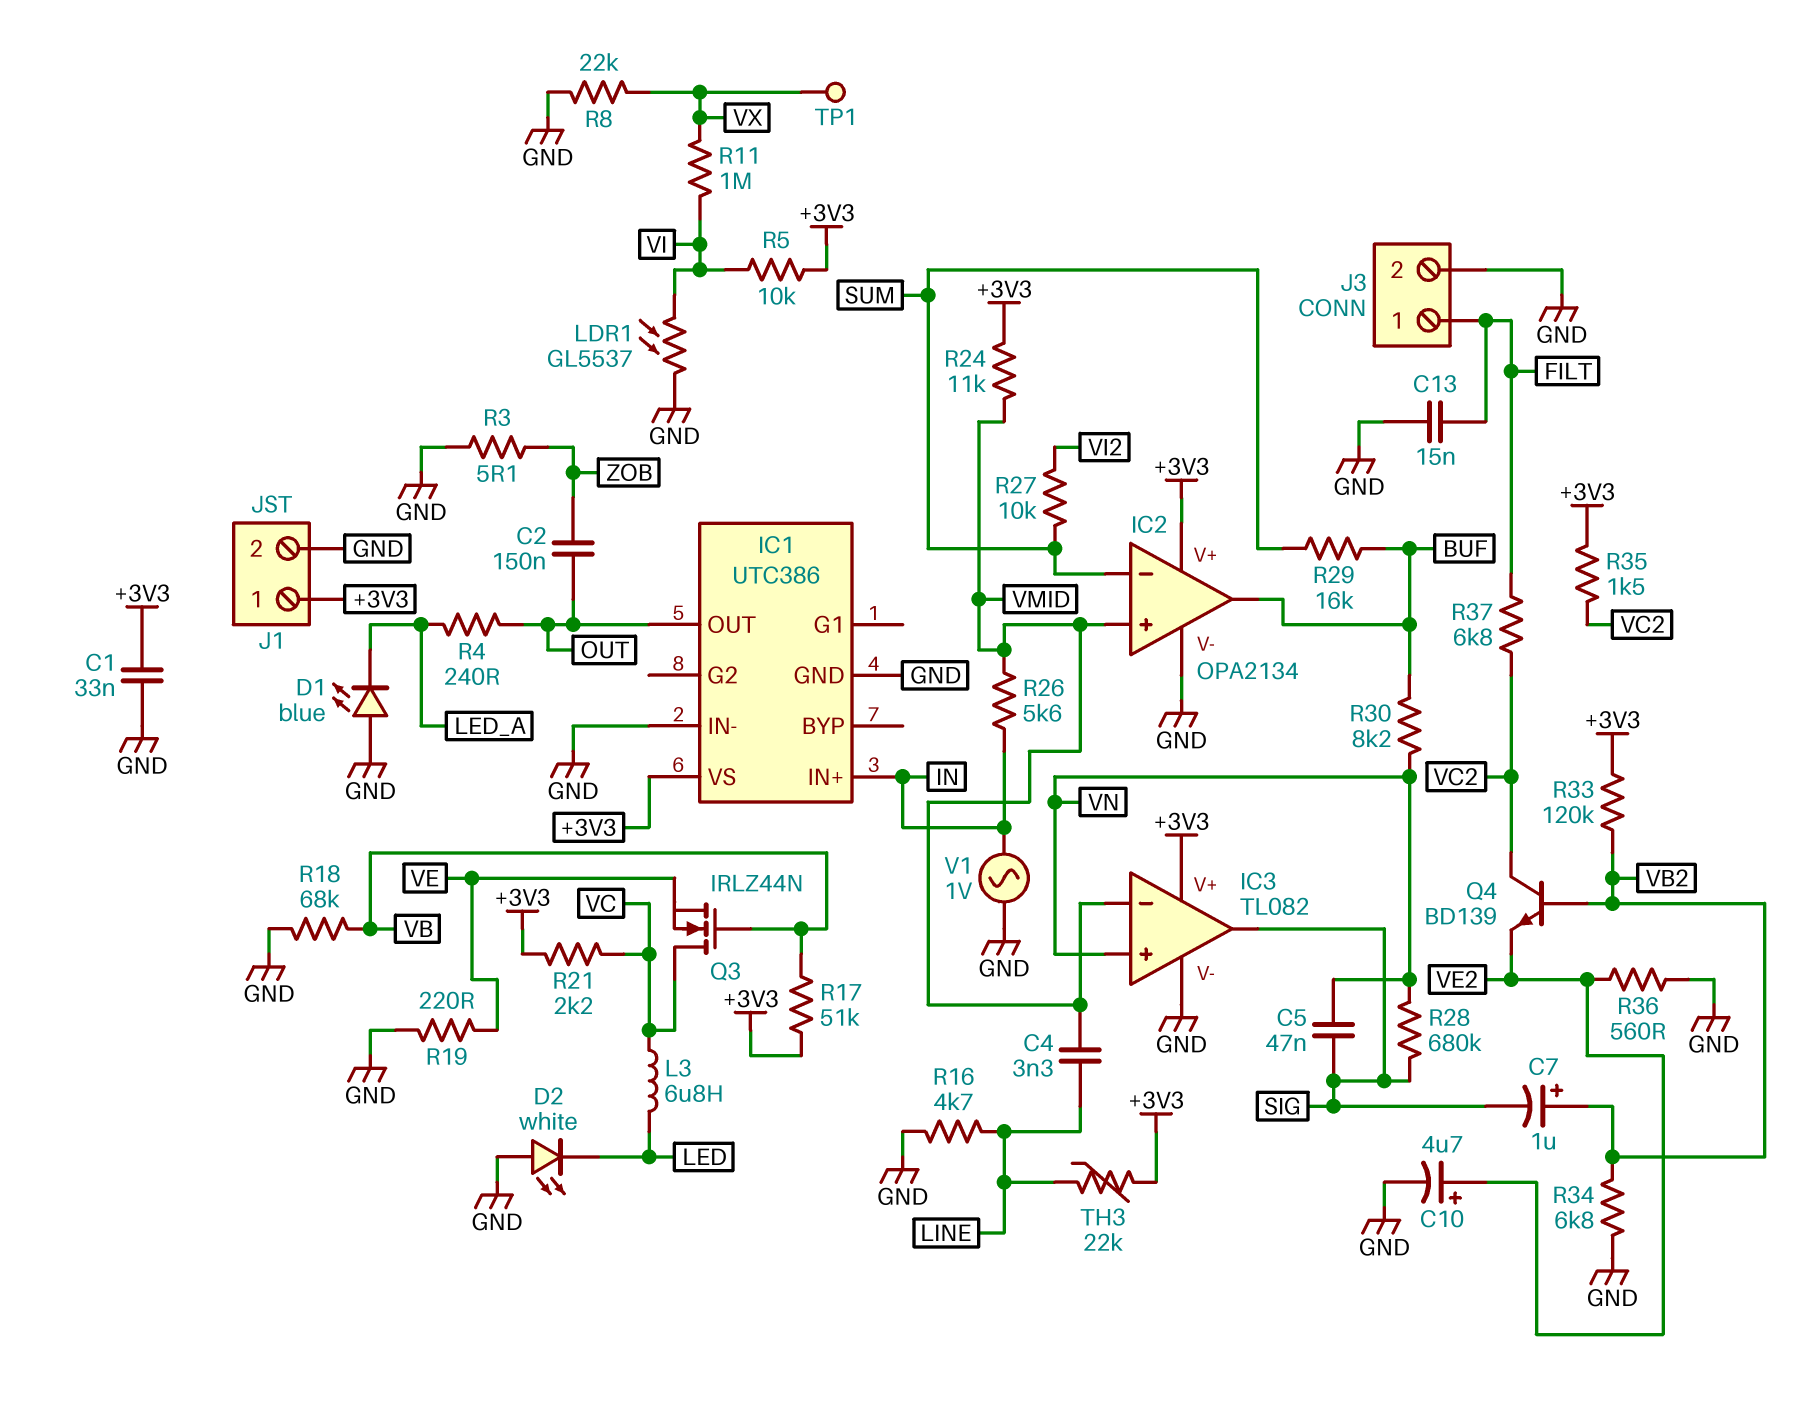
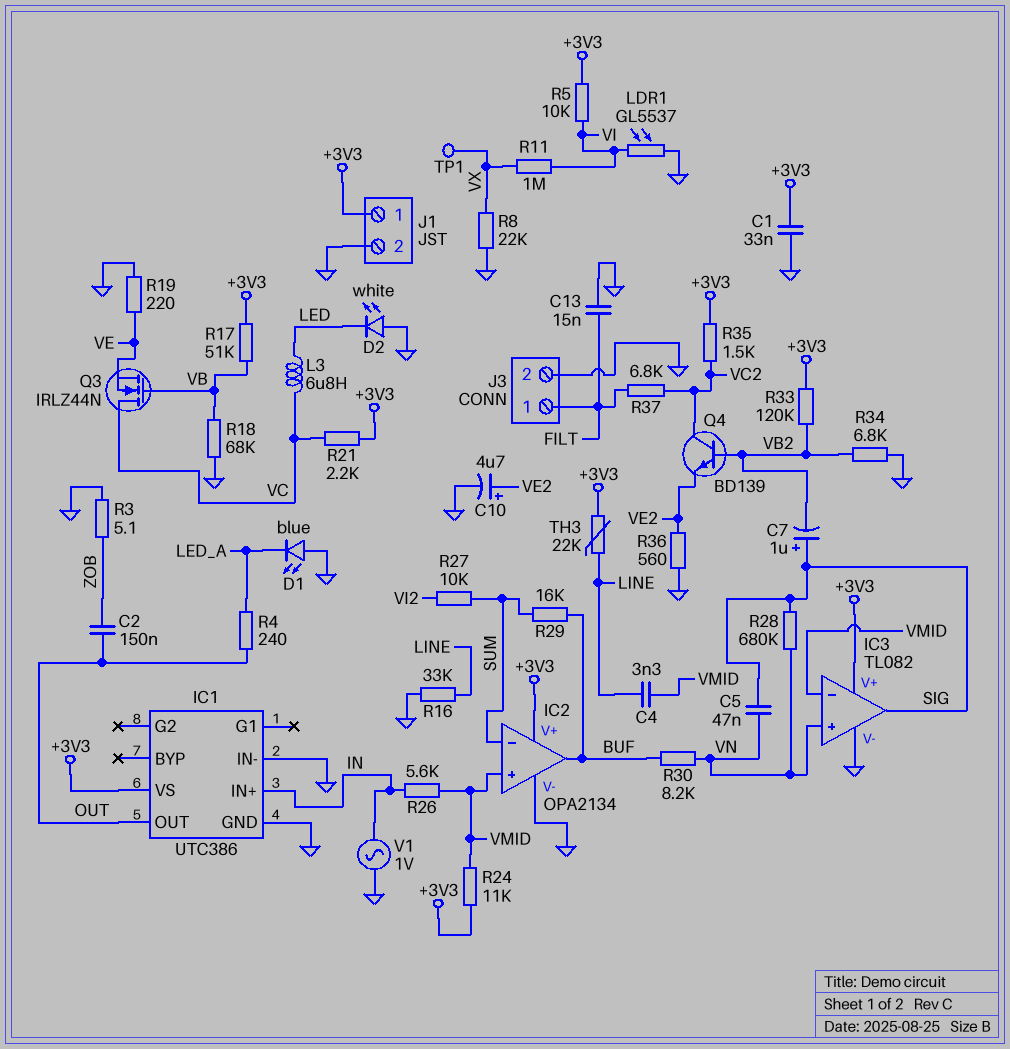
C7: 1uF (plus VB2, minus SIG) -> 1uF (plus SIG, minus VB2)
R16: 4.7k (GND, LINE) -> 33k (GND, LINE)

